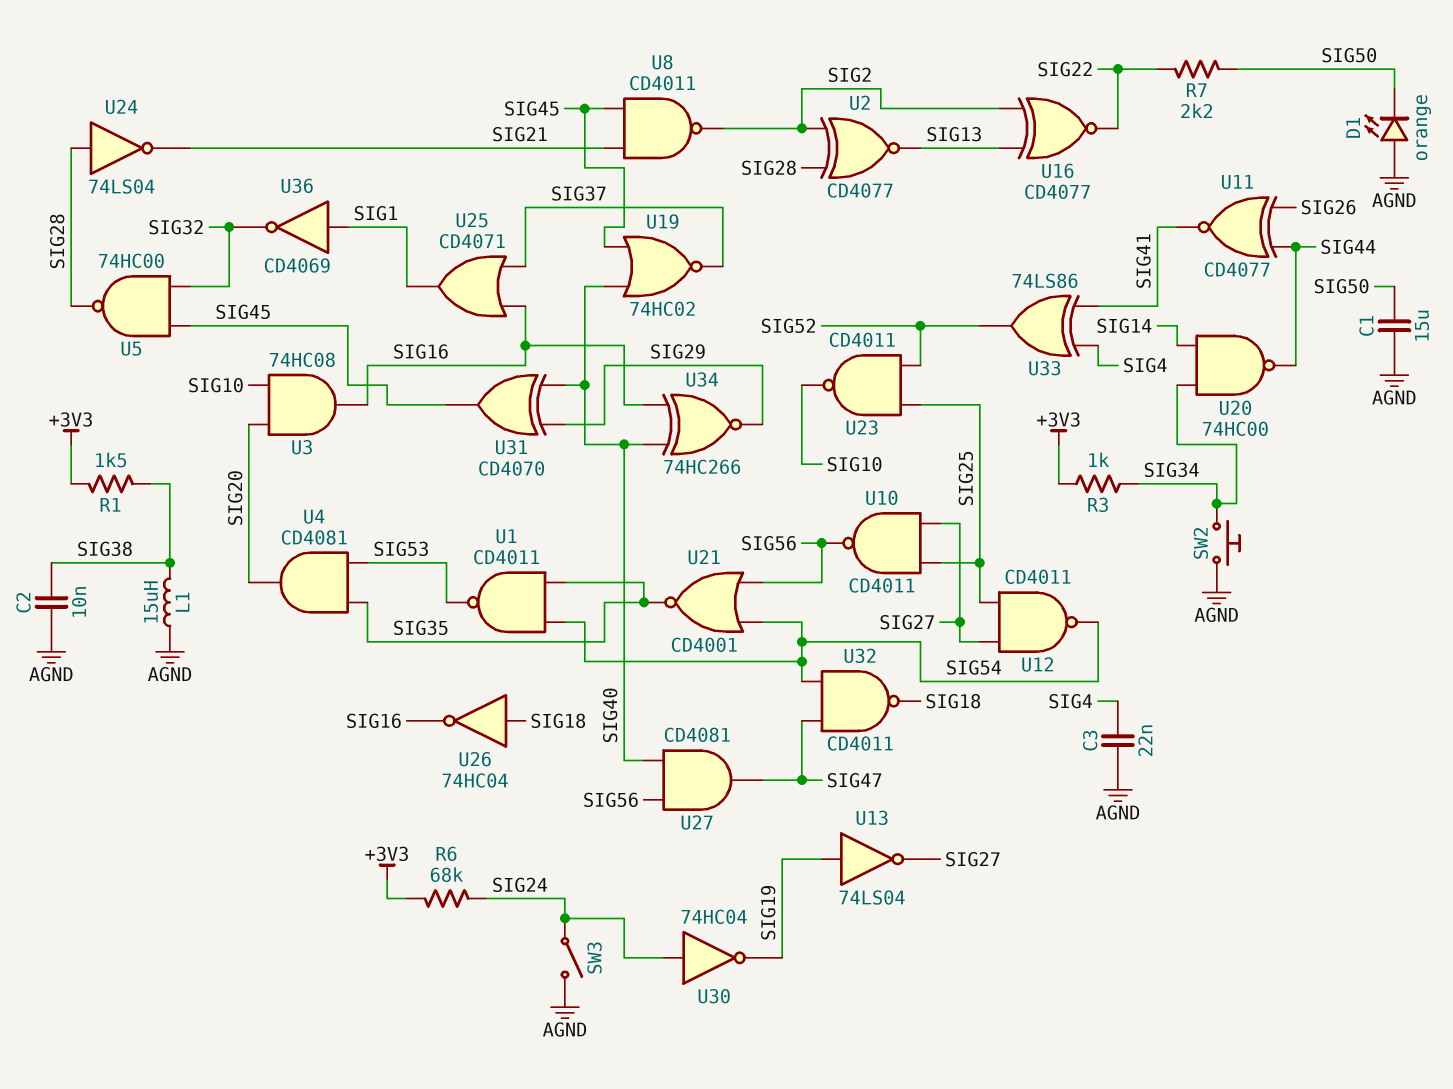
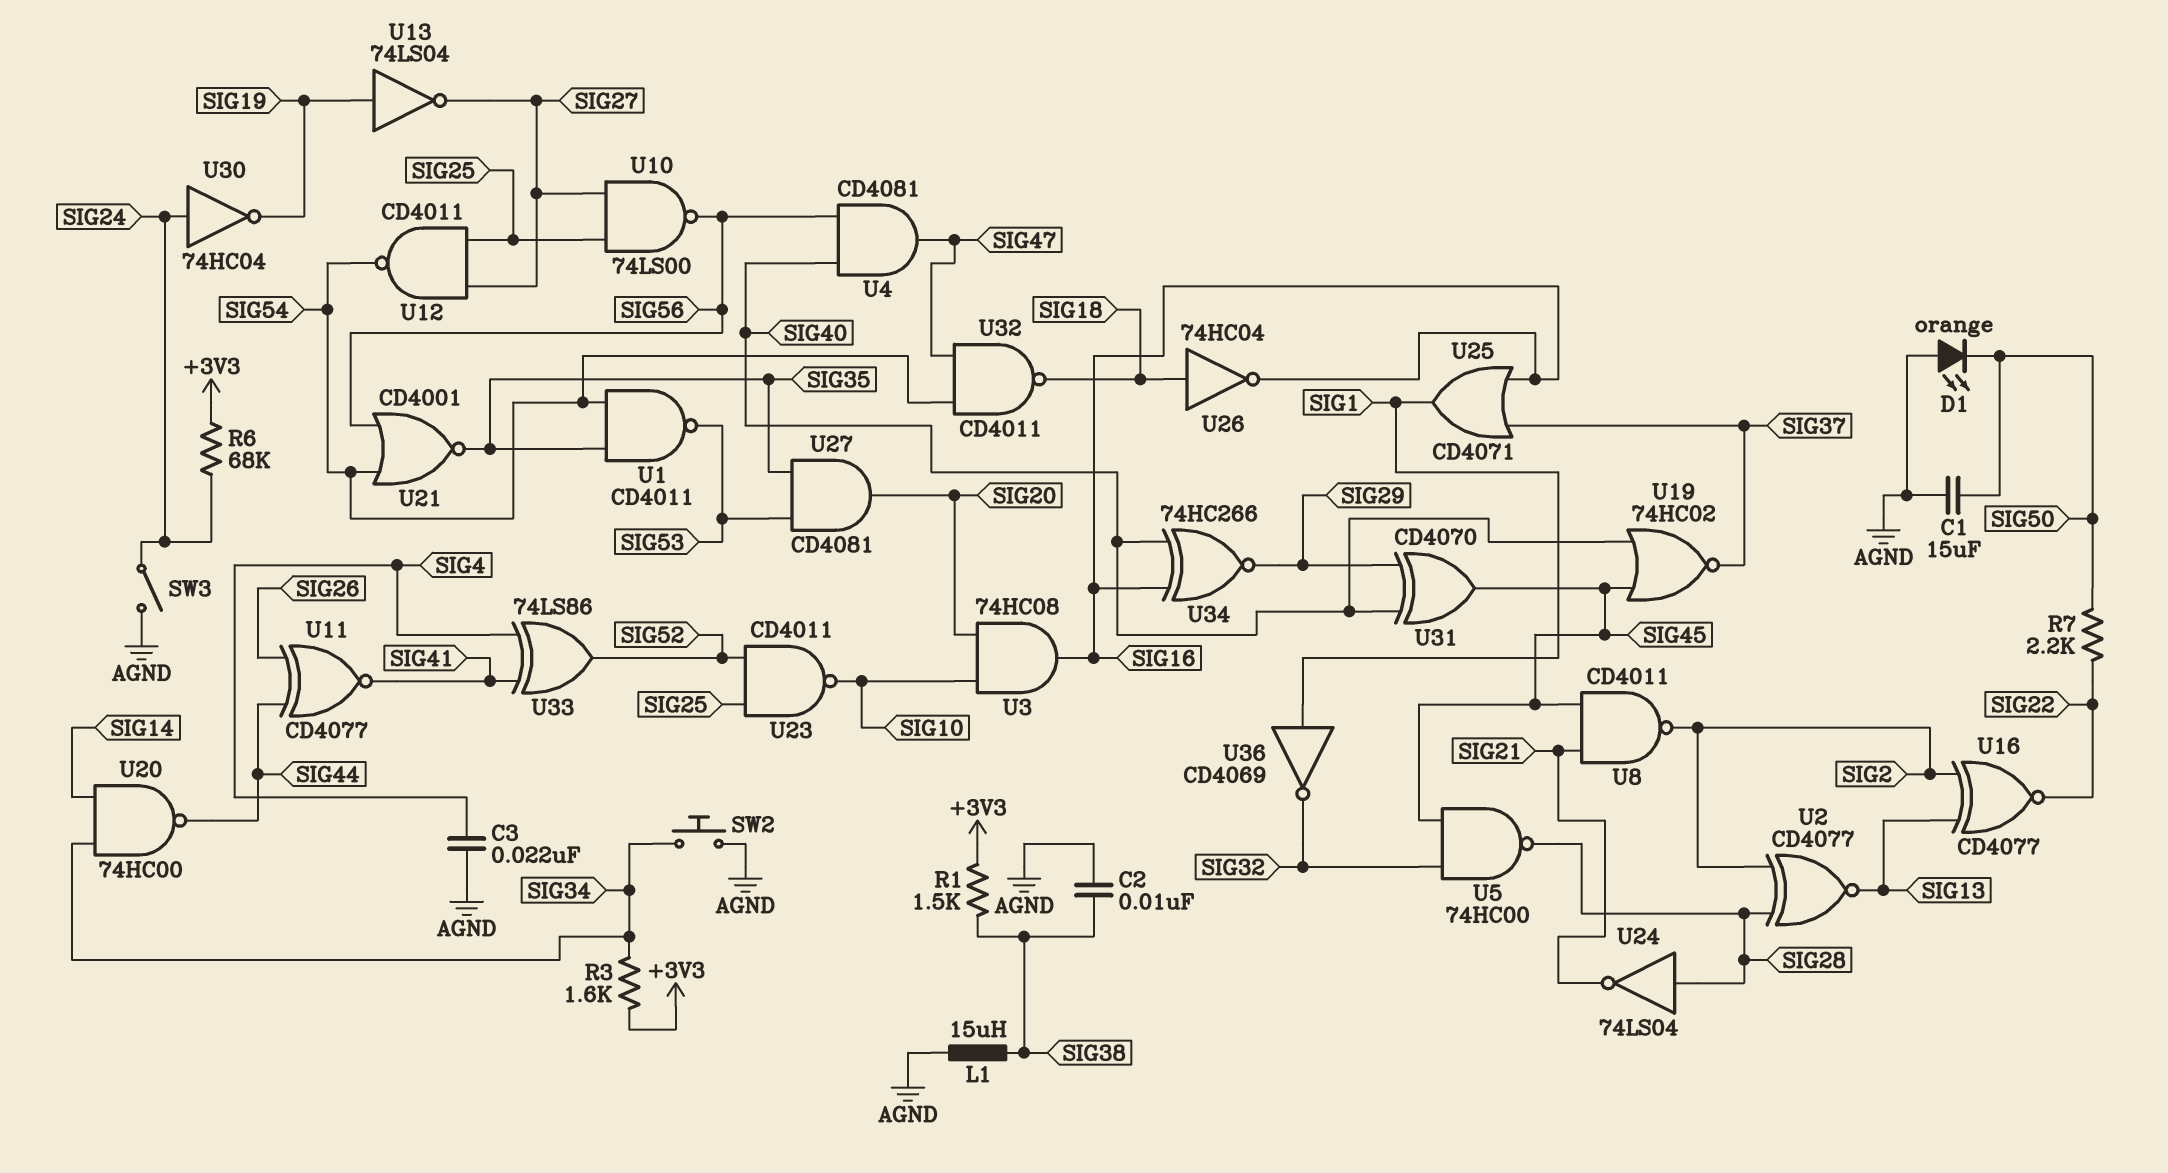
R3: 1k (+3V3, SIG34) -> 1.6k (+3V3, SIG34)
U4: AND CD4081 (in SIG35, in SIG53, out SIG20) -> AND CD4081 (in SIG40, in SIG56, out SIG47)
U10: NAND CD4011 (in SIG25, in SIG27, out SIG56) -> NAND 74LS00 (in SIG25, in SIG27, out SIG56)
U27: AND CD4081 (in SIG40, in SIG56, out SIG47) -> AND CD4081 (in SIG35, in SIG53, out SIG20)

